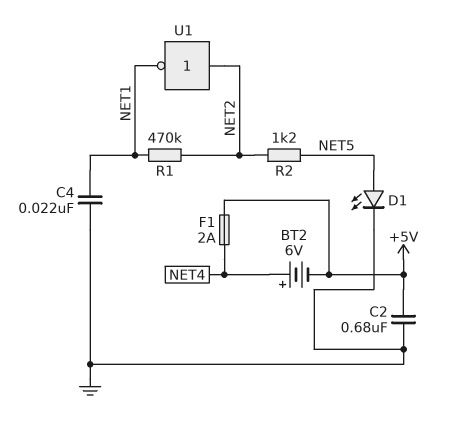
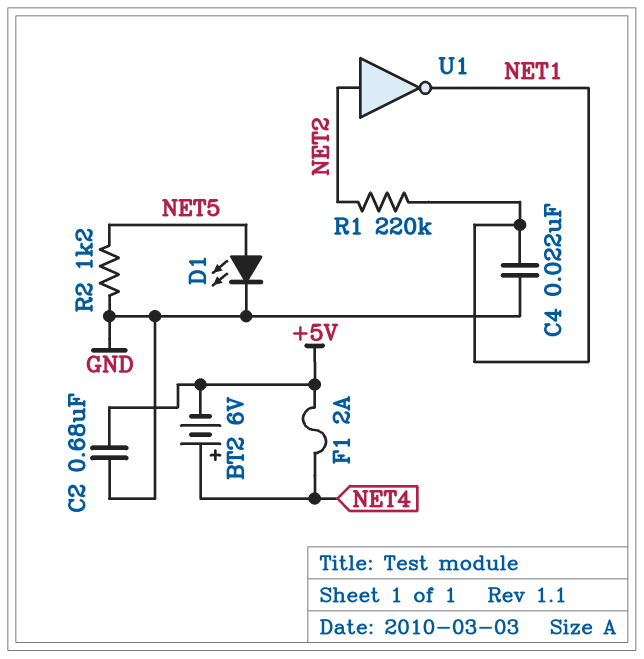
R1: 470k (NET1, NET2) -> 220k (NET1, NET2)
R2: 1.2k (NET2, NET5) -> 1.2k (GND, NET5)

